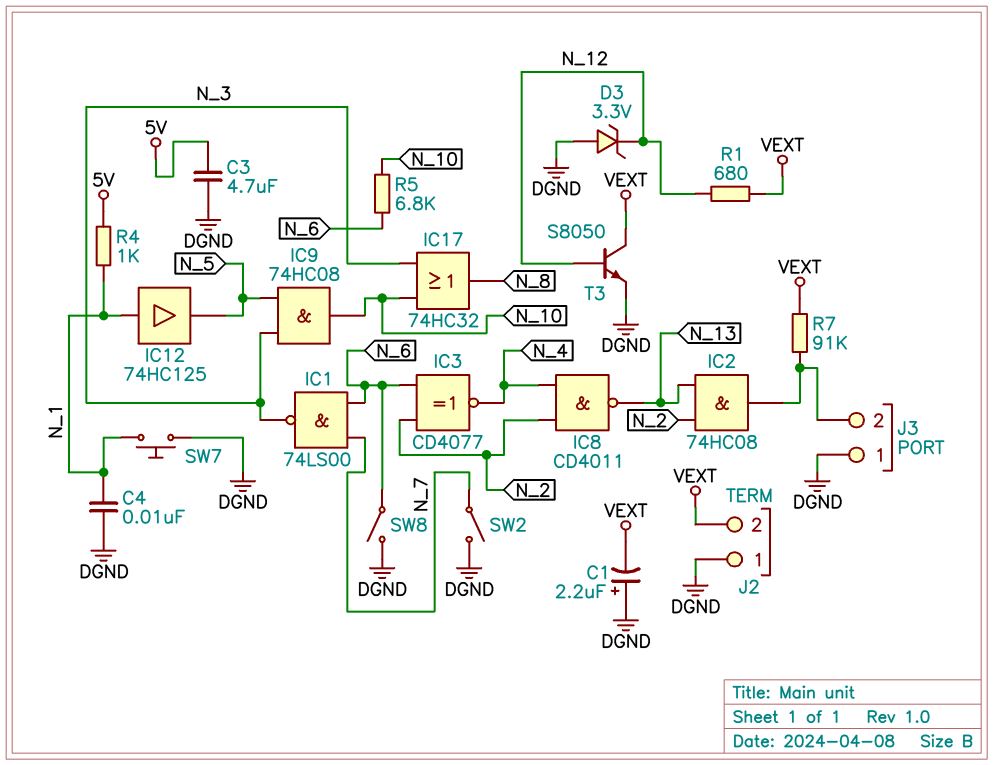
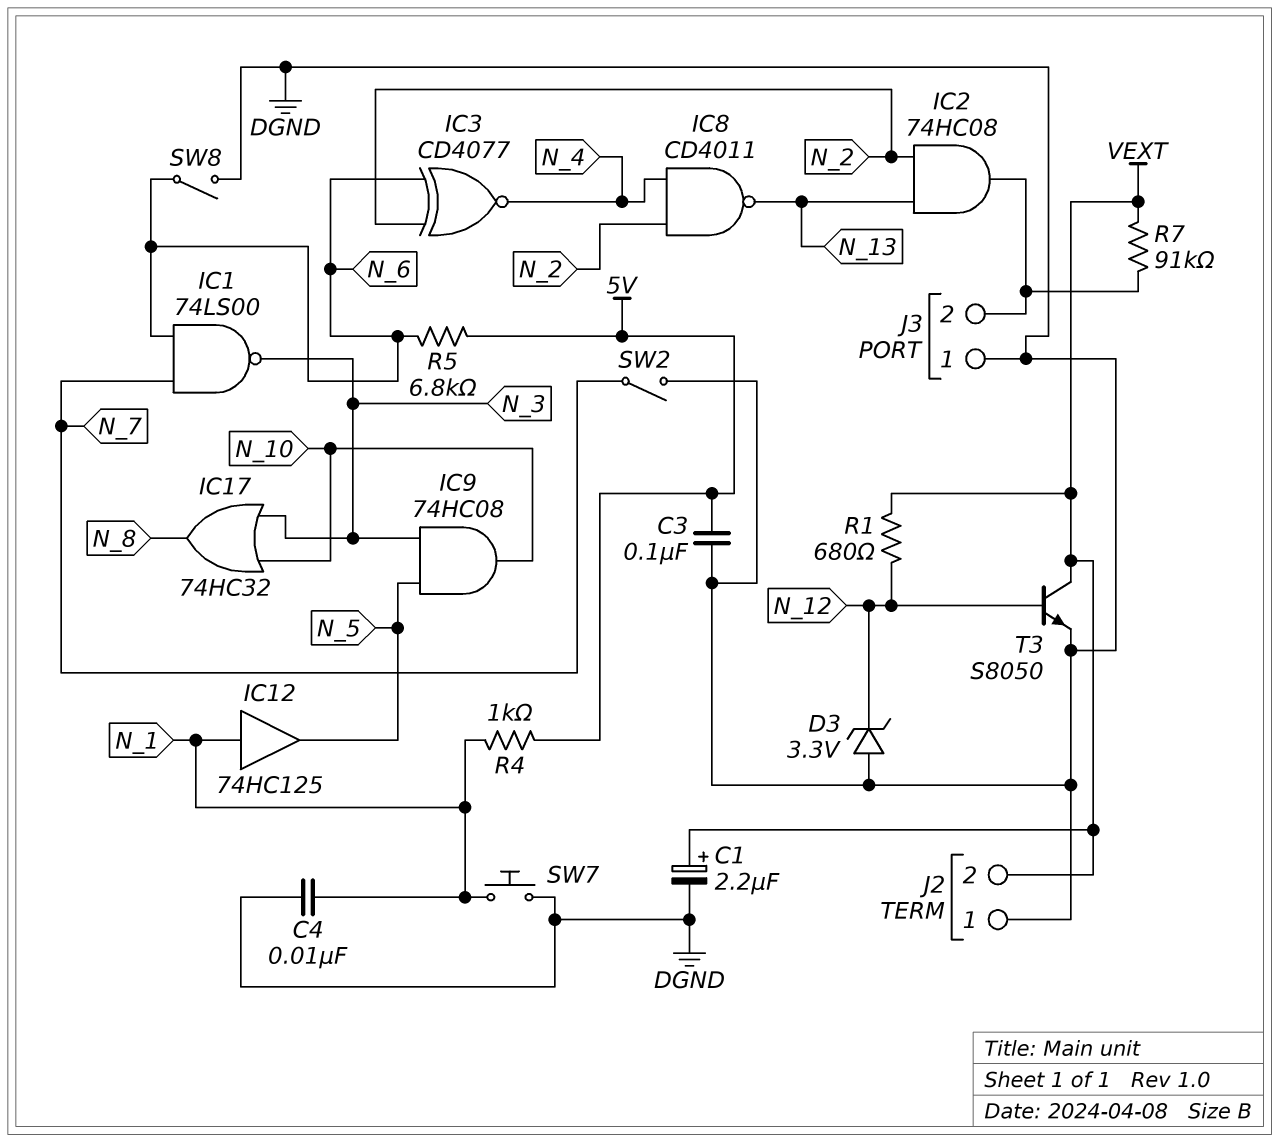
C1: 2.2uF (plus DGND, minus VEXT) -> 2.2uF (plus VEXT, minus DGND)
C3: 4.7uF (5V, DGND) -> 100nF (5V, DGND)
R5: 6.8k (N_6, N_10) -> 6.8k (5V, N_6)

